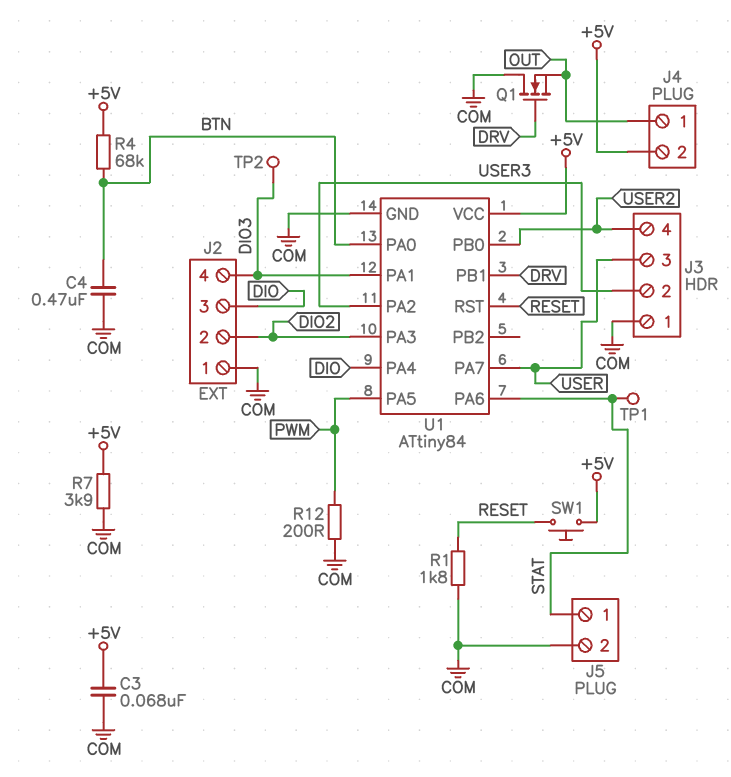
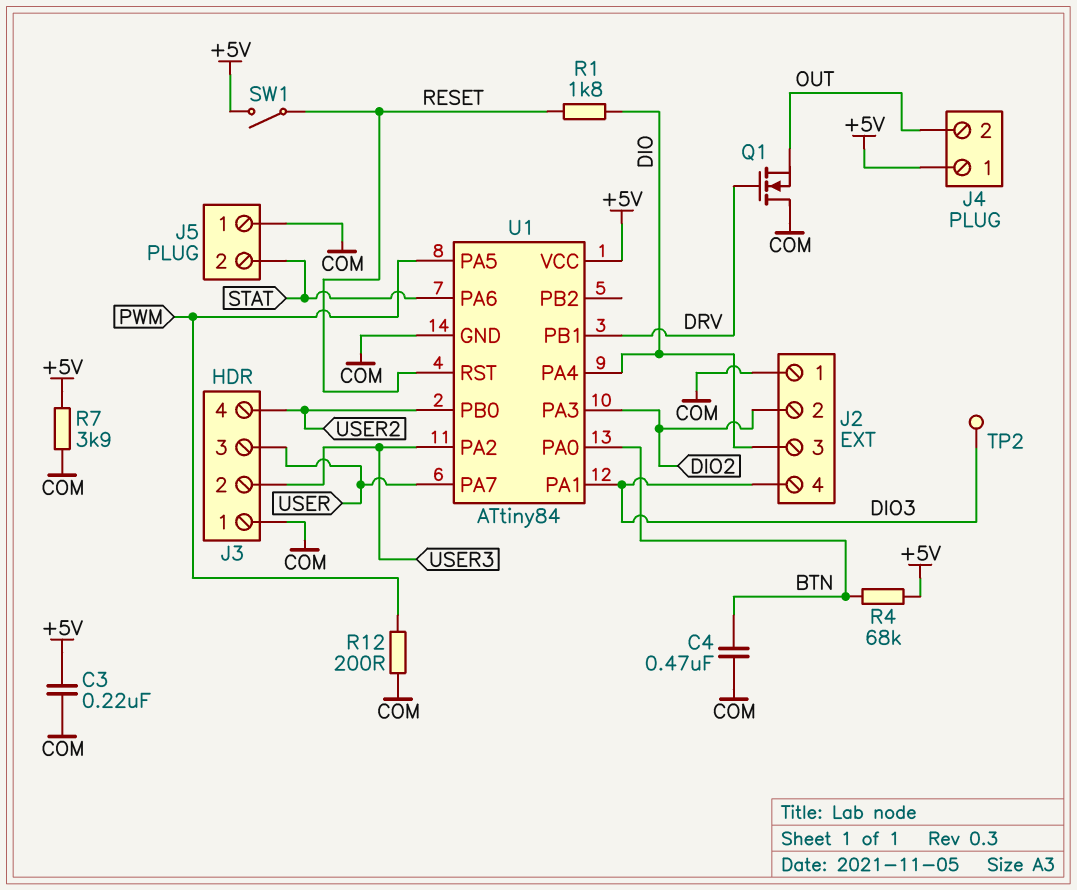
C3: 68nF (+5V, COM) -> 220nF (+5V, COM)
J4 pin 1: OUT -> +5V
J4 pin 2: +5V -> OUT
J5 pin 1: STAT -> COM
J5 pin 2: COM -> STAT
R1: 1.8k (COM, RESET) -> 1.8k (DIO, RESET)
SW1: button (+5V, RESET) -> switch (+5V, RESET)
TP1: test point (STAT) -> none

